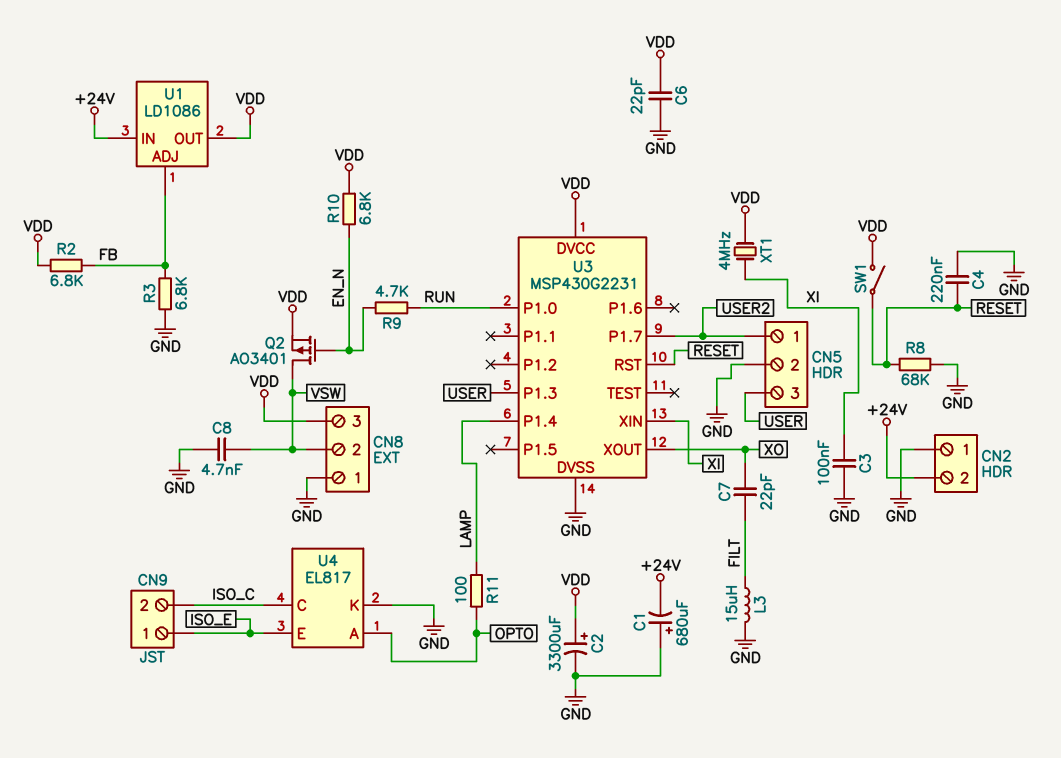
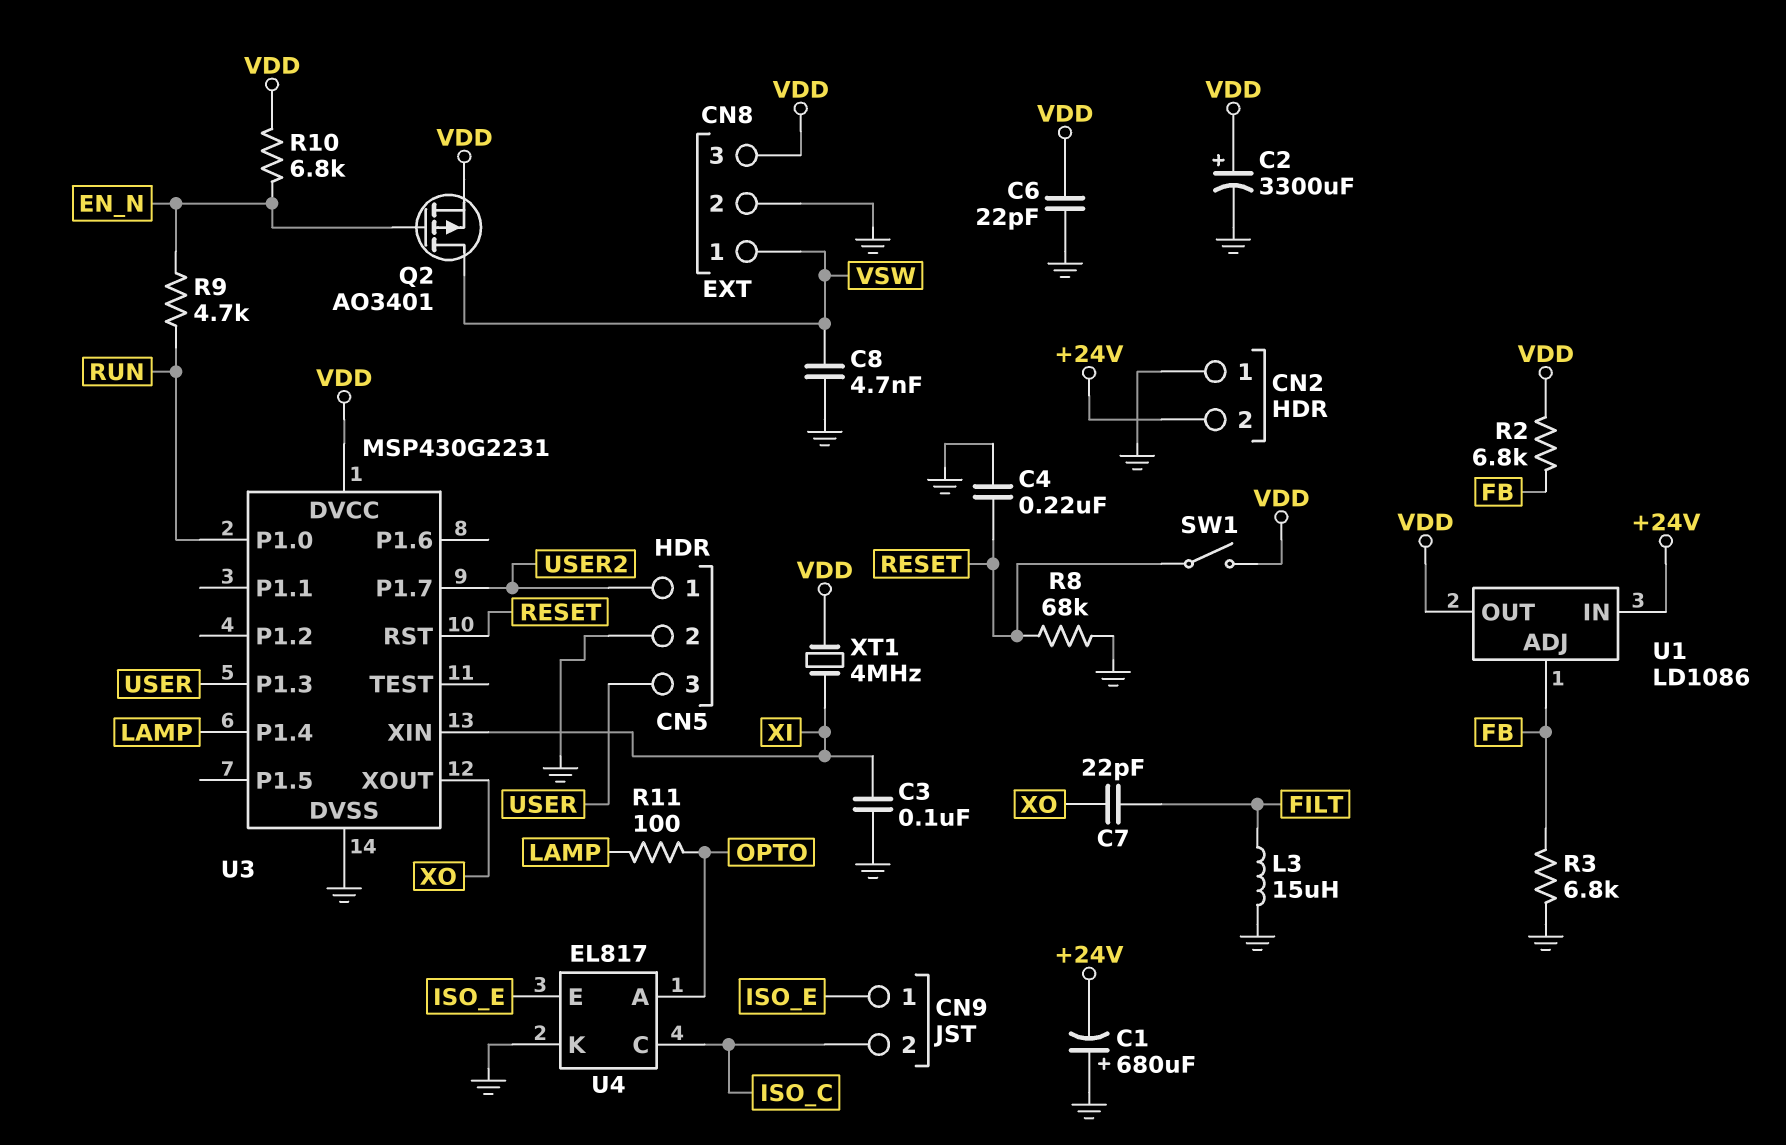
CN8 pin 1: GND -> VSW
CN8 pin 2: VSW -> GND

